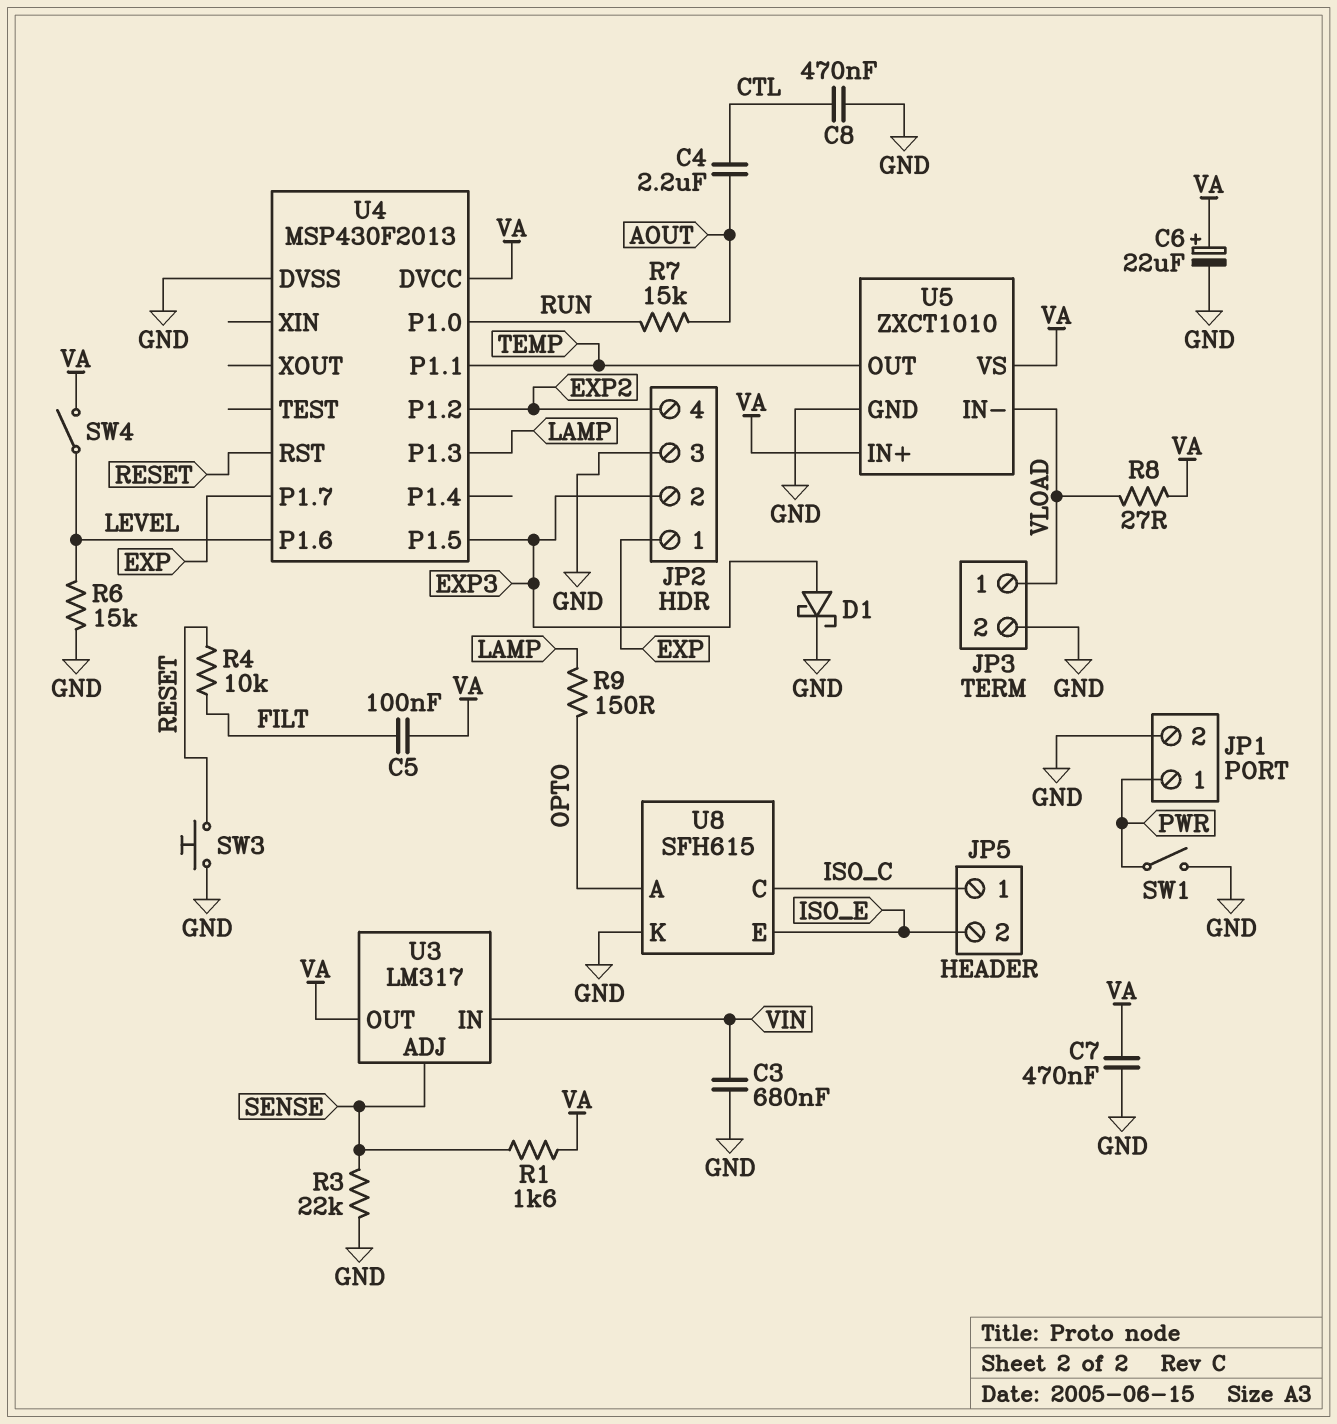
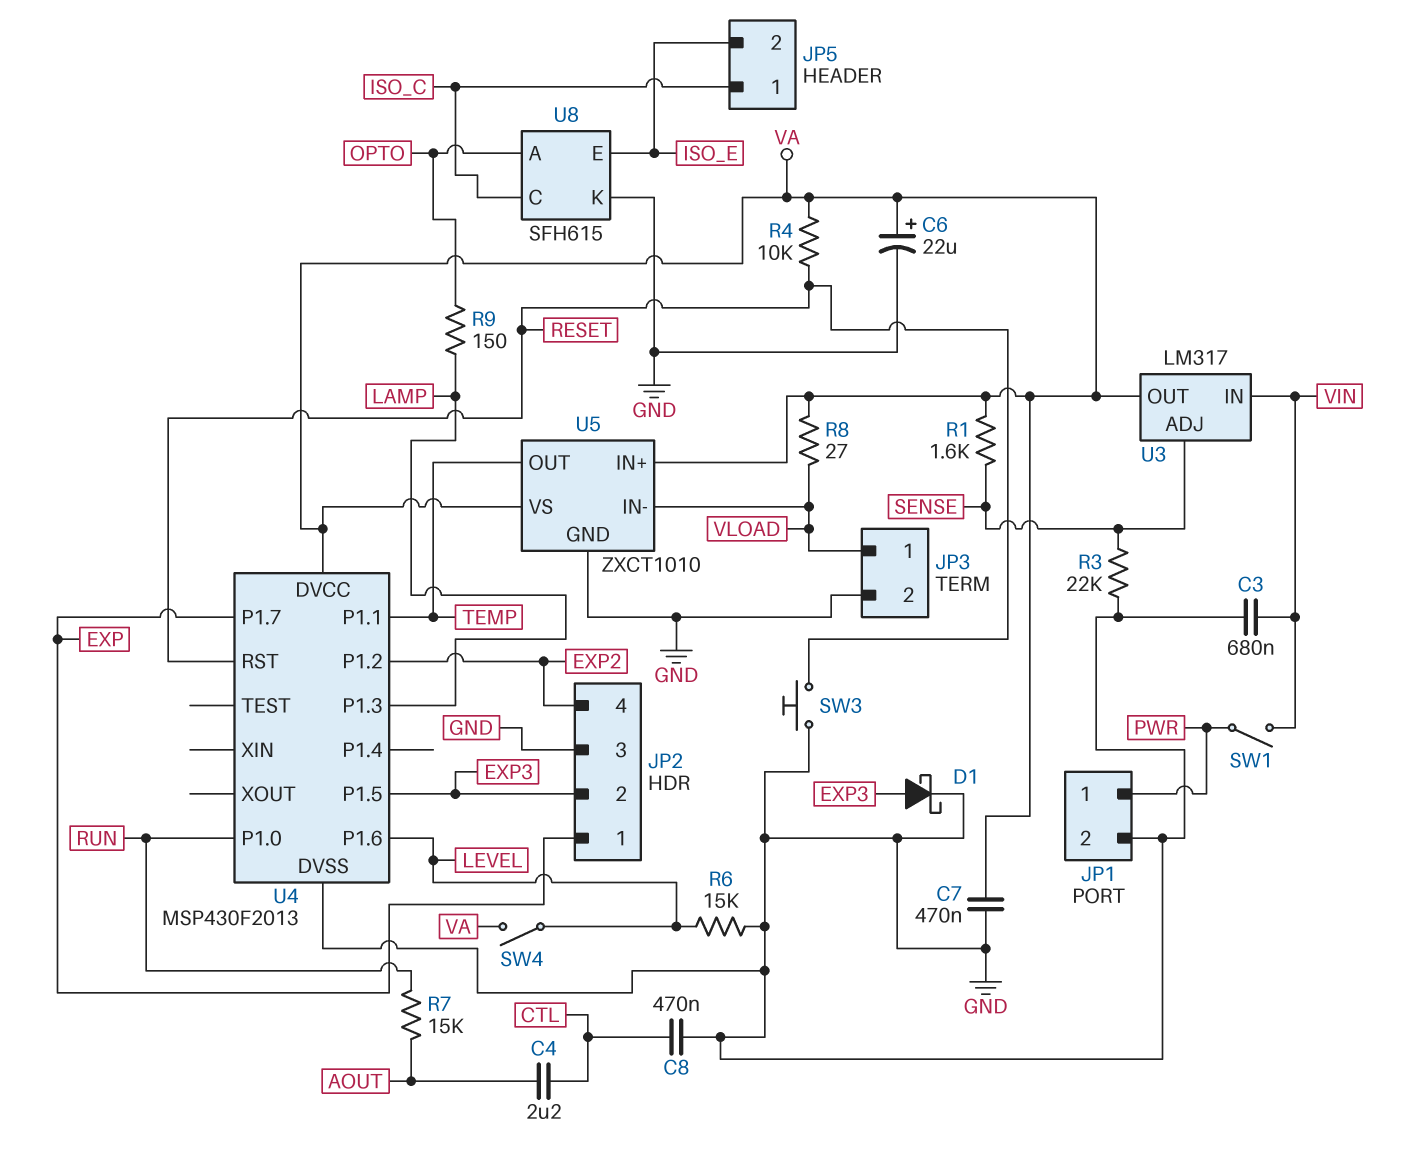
C5: 100nF (FILT, VA) -> none
R4: 10k (FILT, RESET) -> 10k (RESET, VA)
SW1: switch (GND, PWR) -> switch (PWR, VIN)

